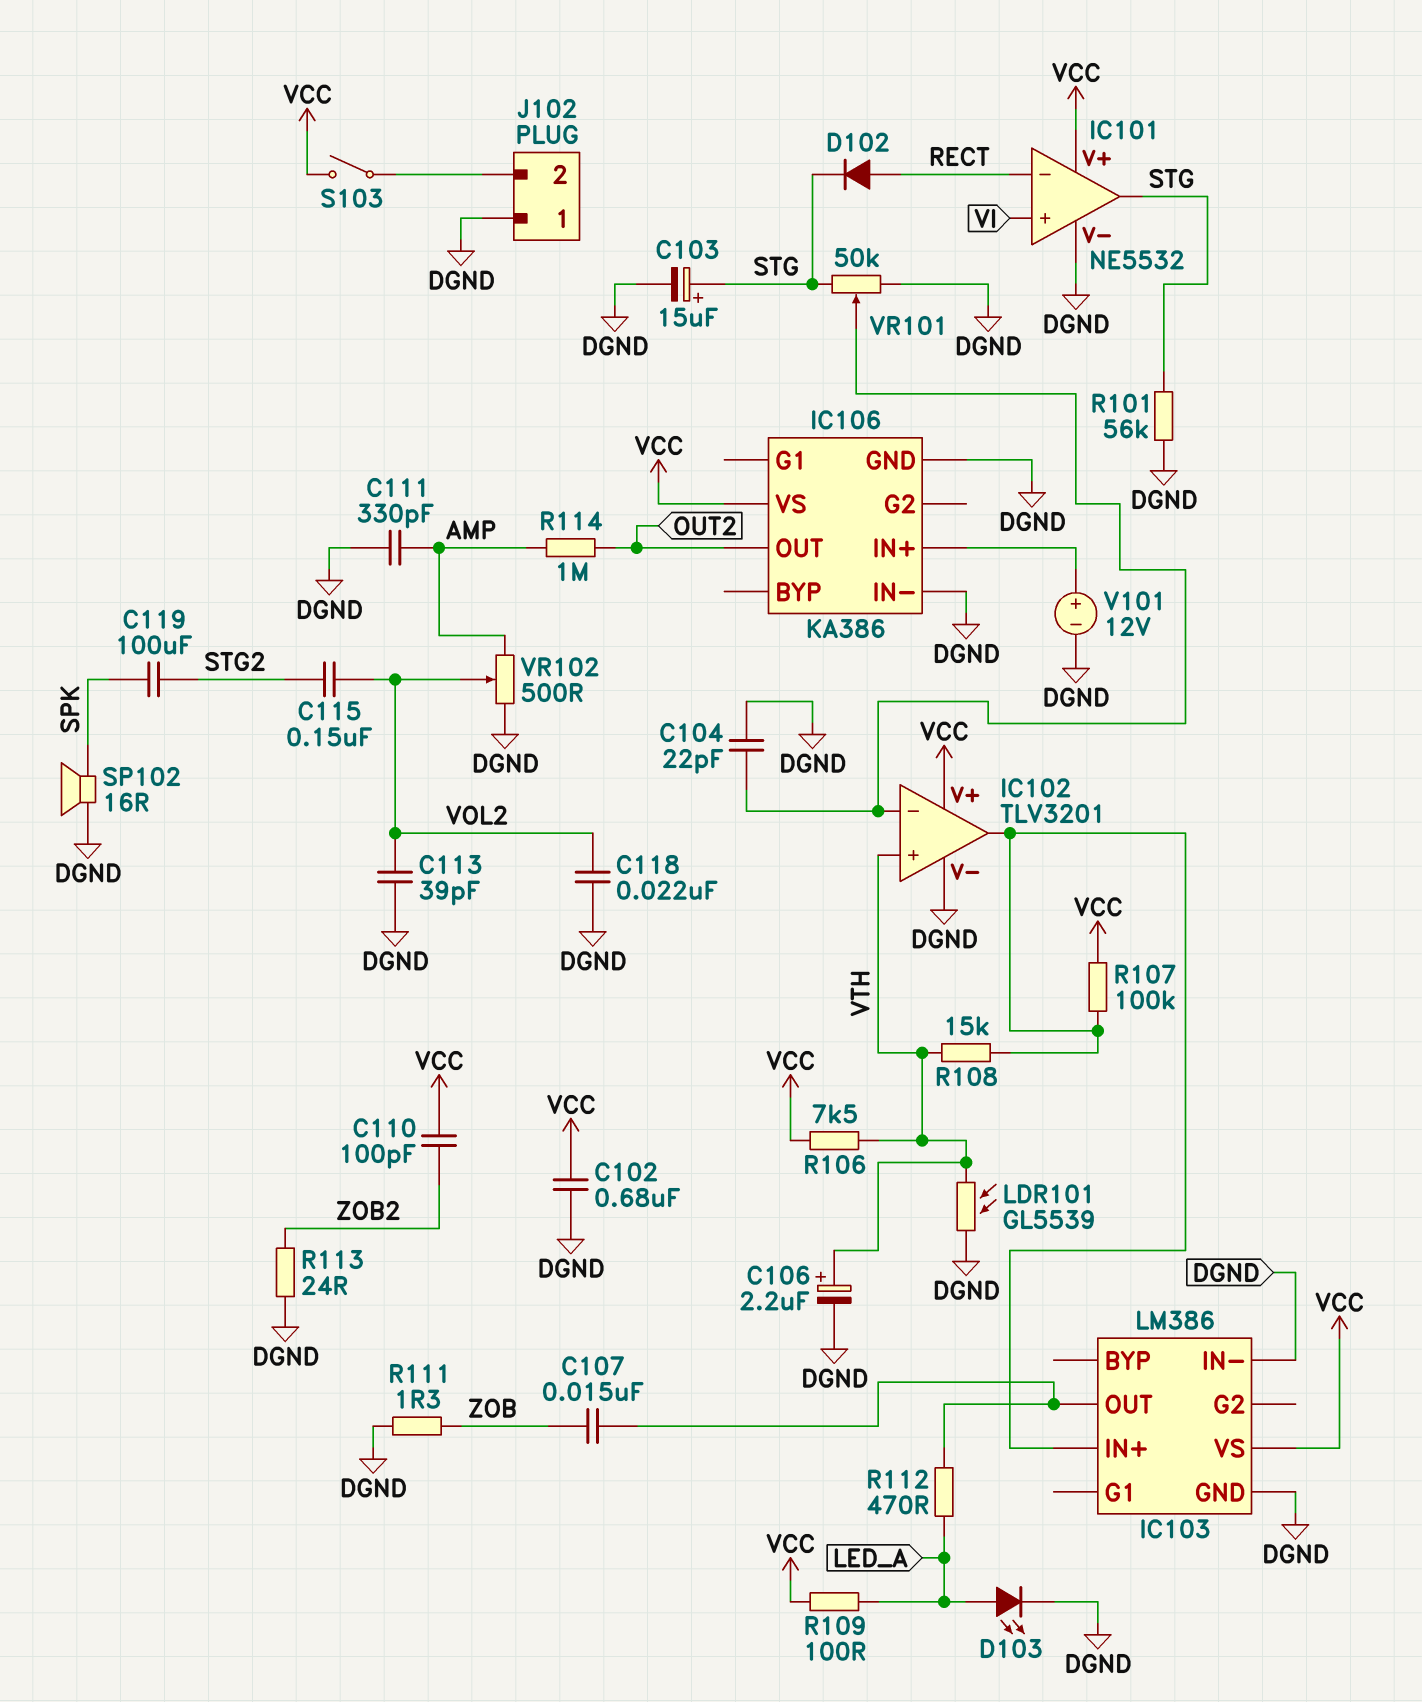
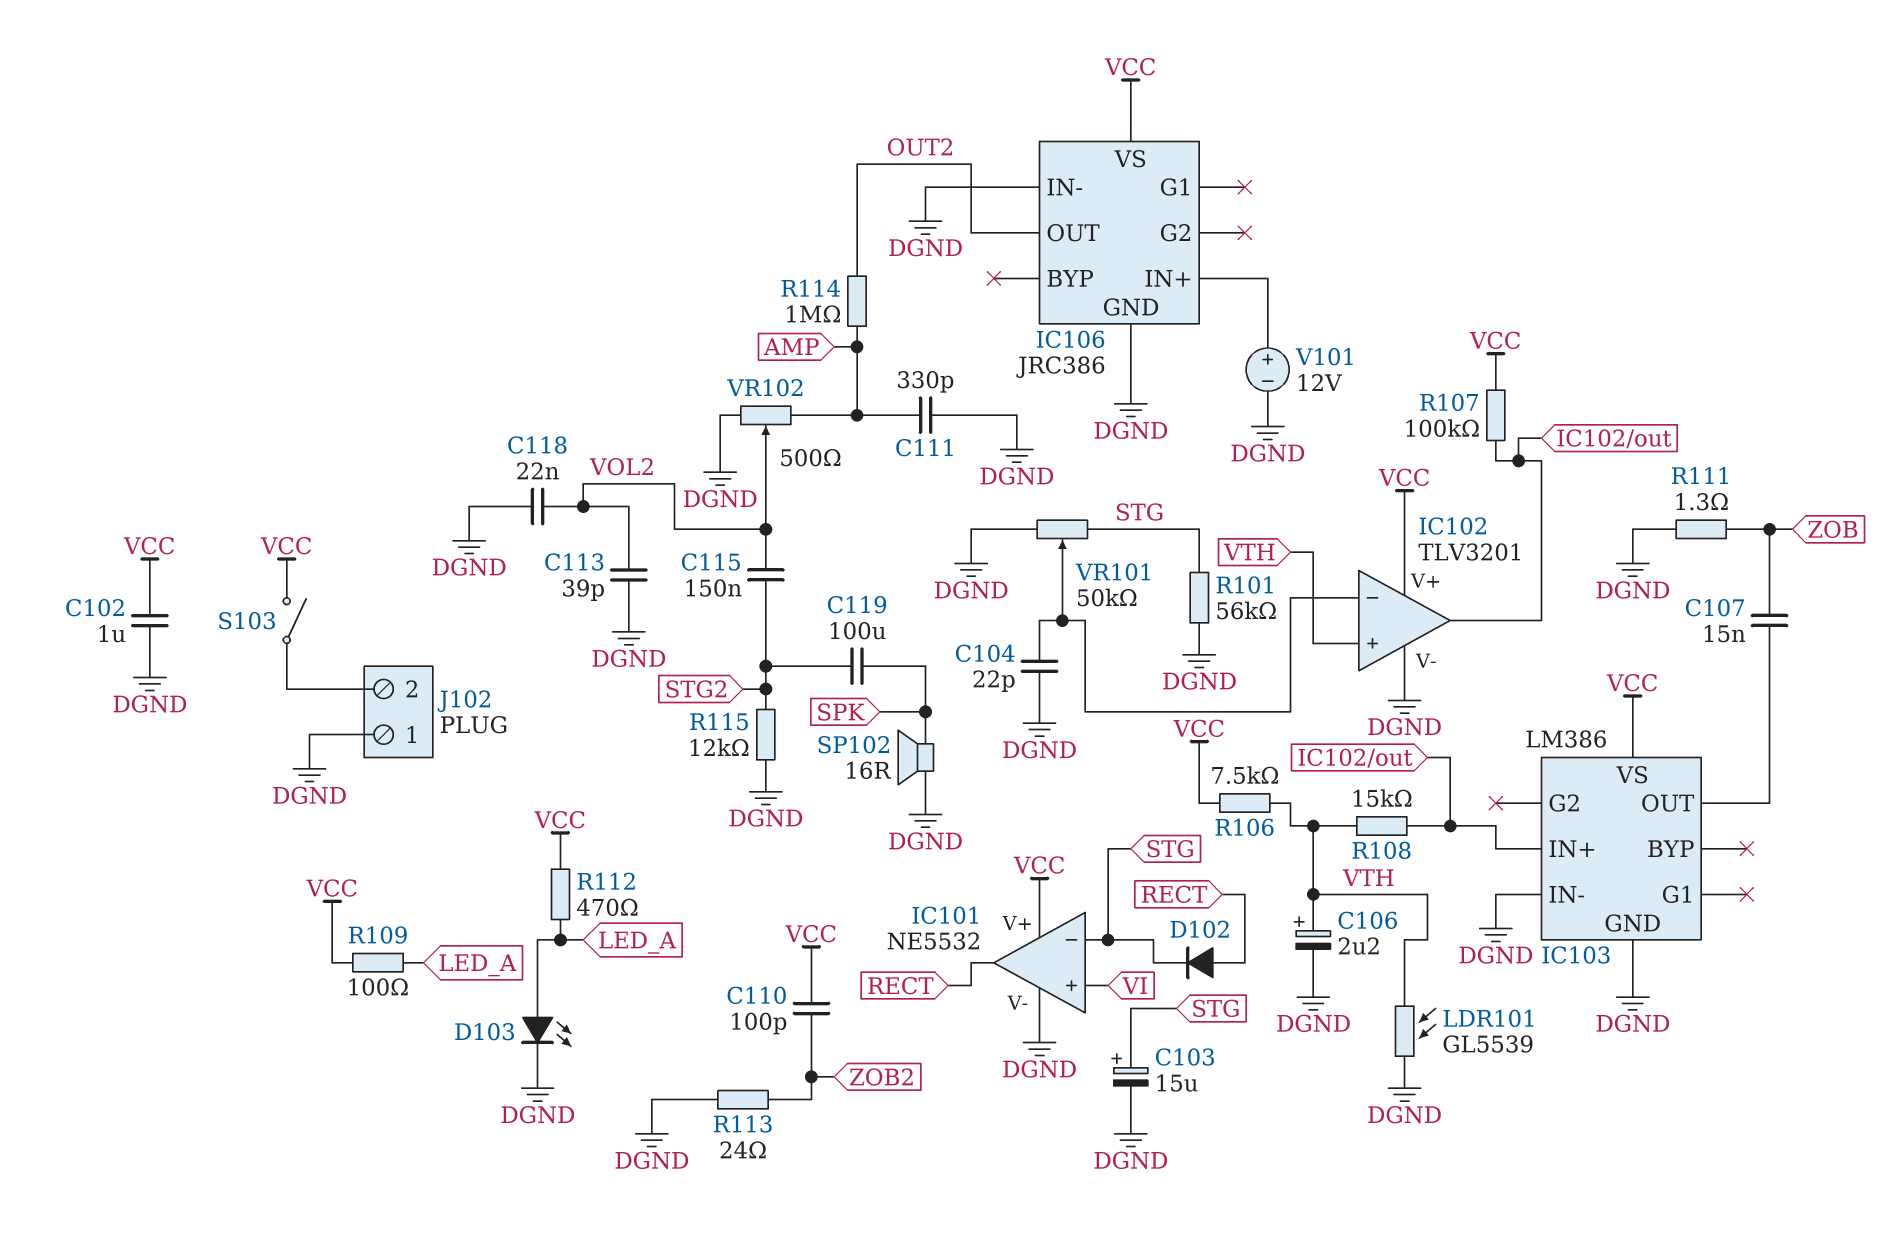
C102: 680nF (DGND, VCC) -> 1uF (DGND, VCC)
IC101 pin in-: RECT -> STG
IC101 pin out: STG -> RECT
IC106: KA386 -> JRC386
R112: 470 (IC103/OUT, LED_A) -> 470 (LED_A, VCC)
R115: none -> 12k (DGND, STG2)

